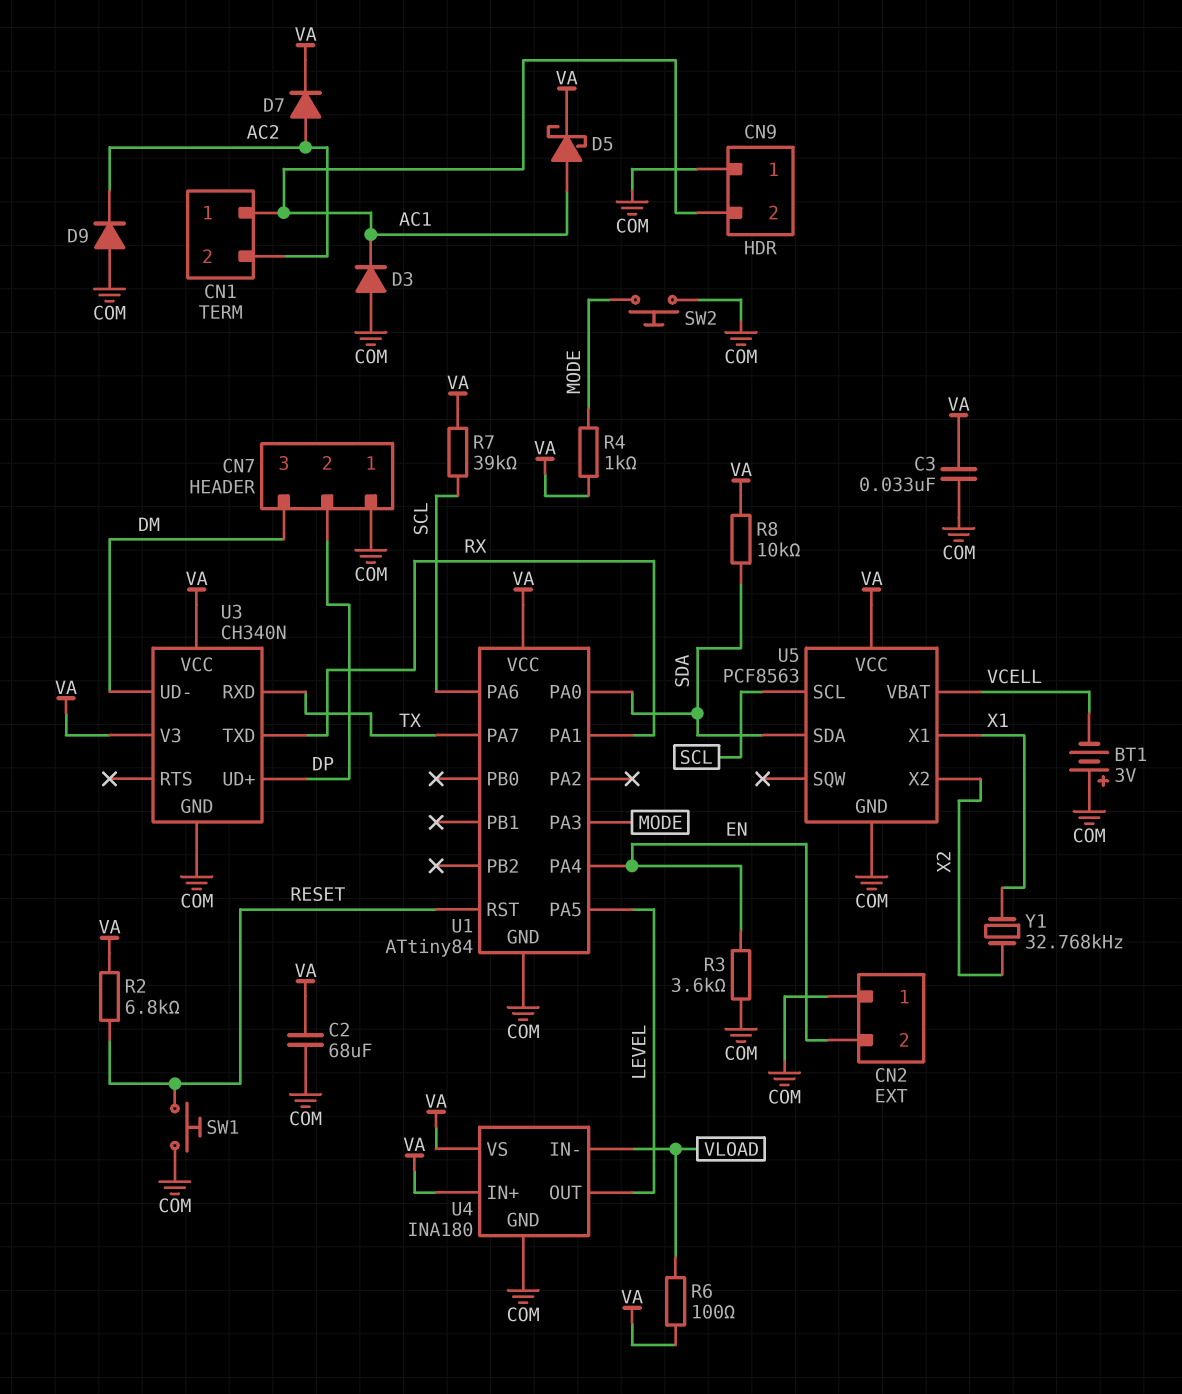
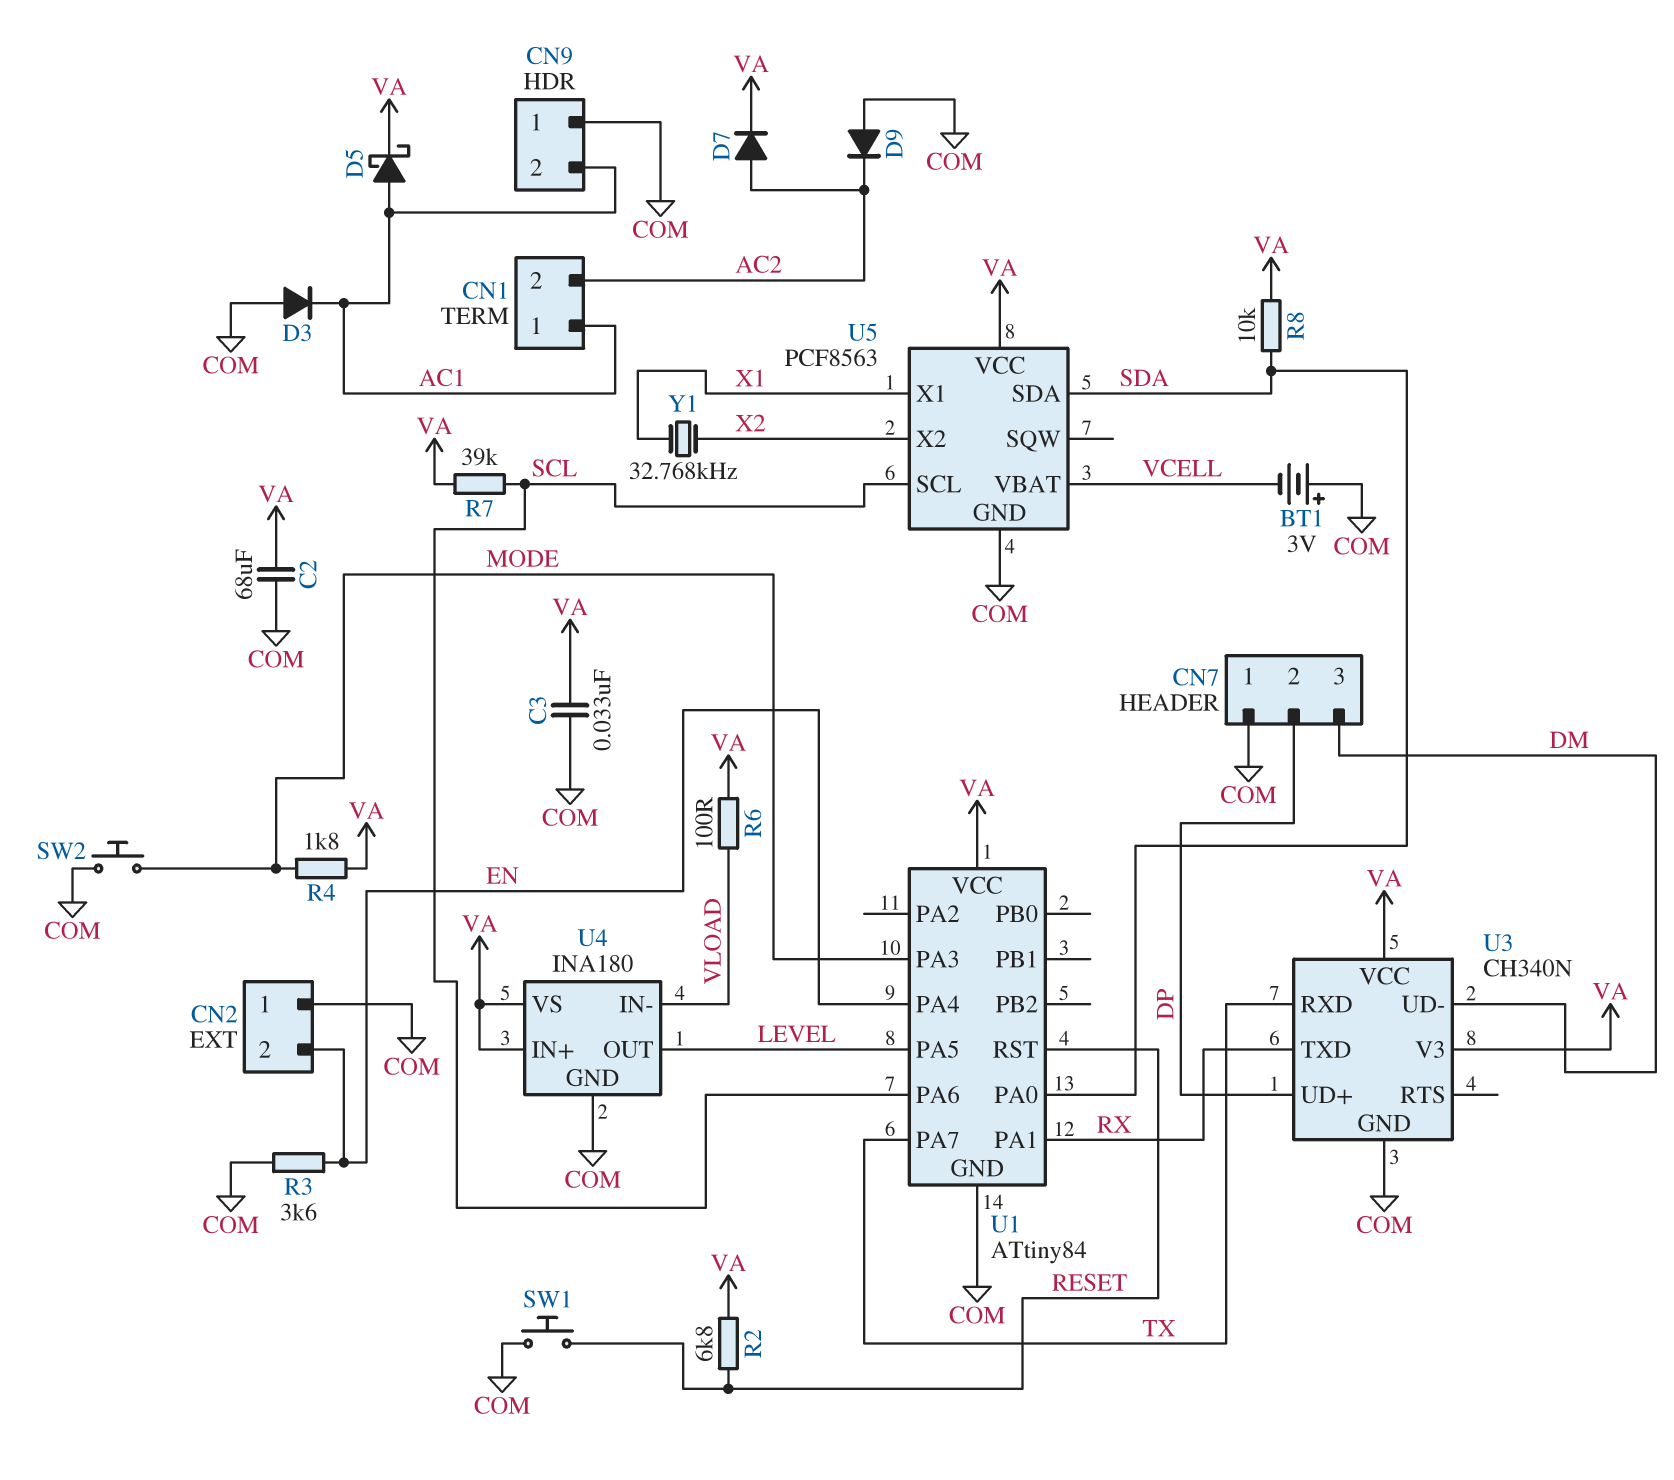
R4: 1k (MODE, VA) -> 1.8k (MODE, VA)

